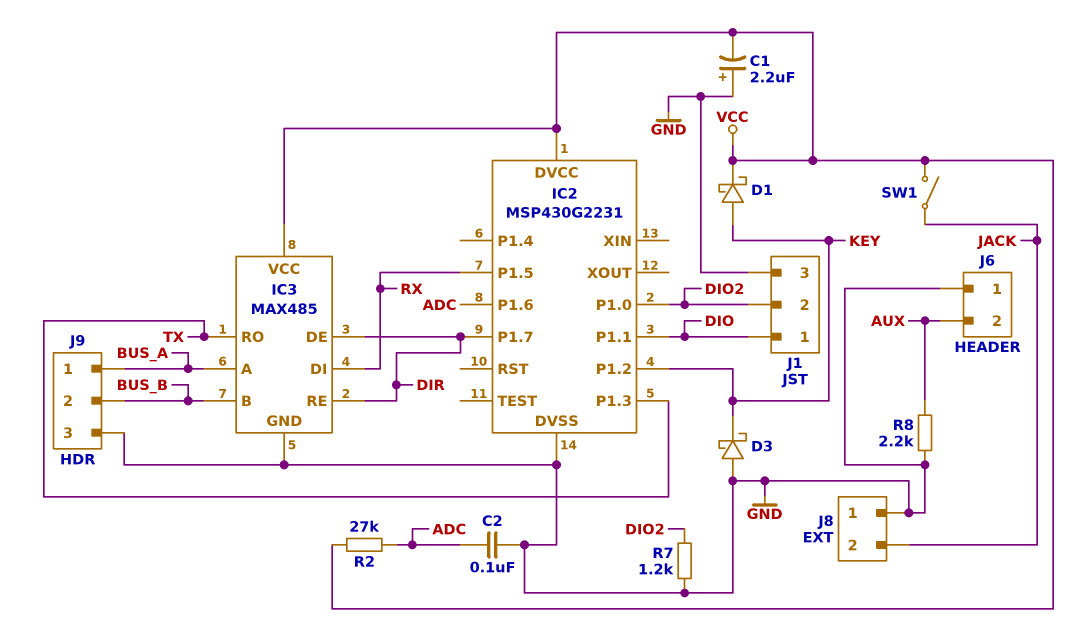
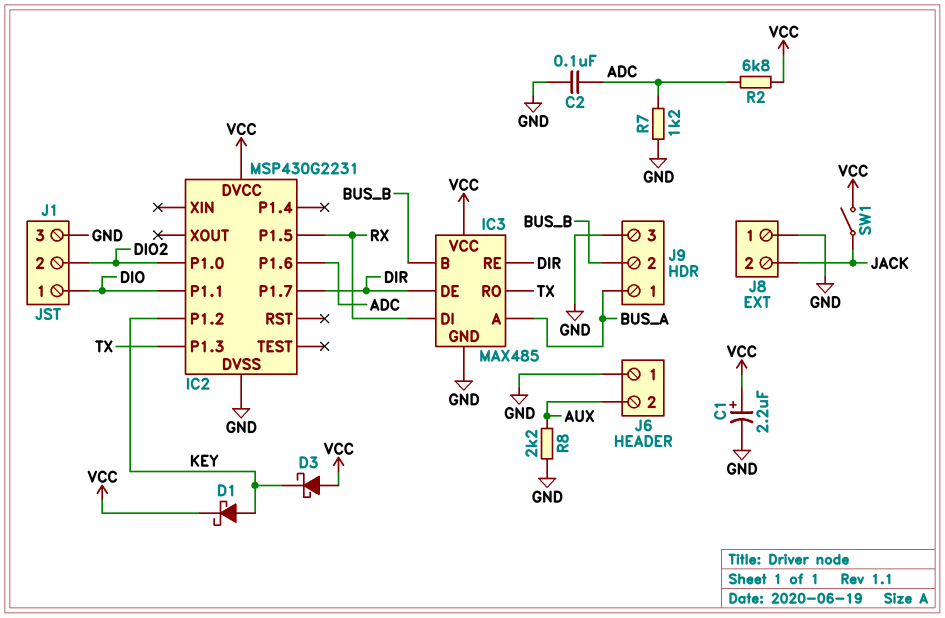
C1: 2.2uF (plus GND, minus VCC) -> 2.2uF (plus VCC, minus GND)
D3: schottky (A GND, K KEY) -> schottky (A VCC, K KEY)
R2: 27k (ADC, VCC) -> 6.8k (ADC, VCC)
R7: 1.2k (DIO2, GND) -> 1.2k (ADC, GND)

